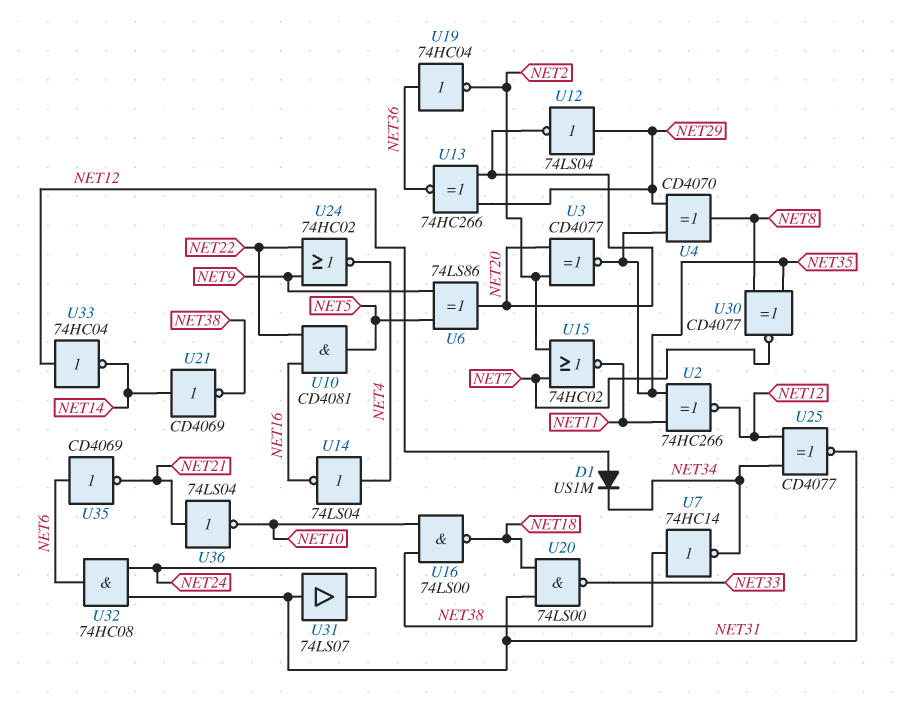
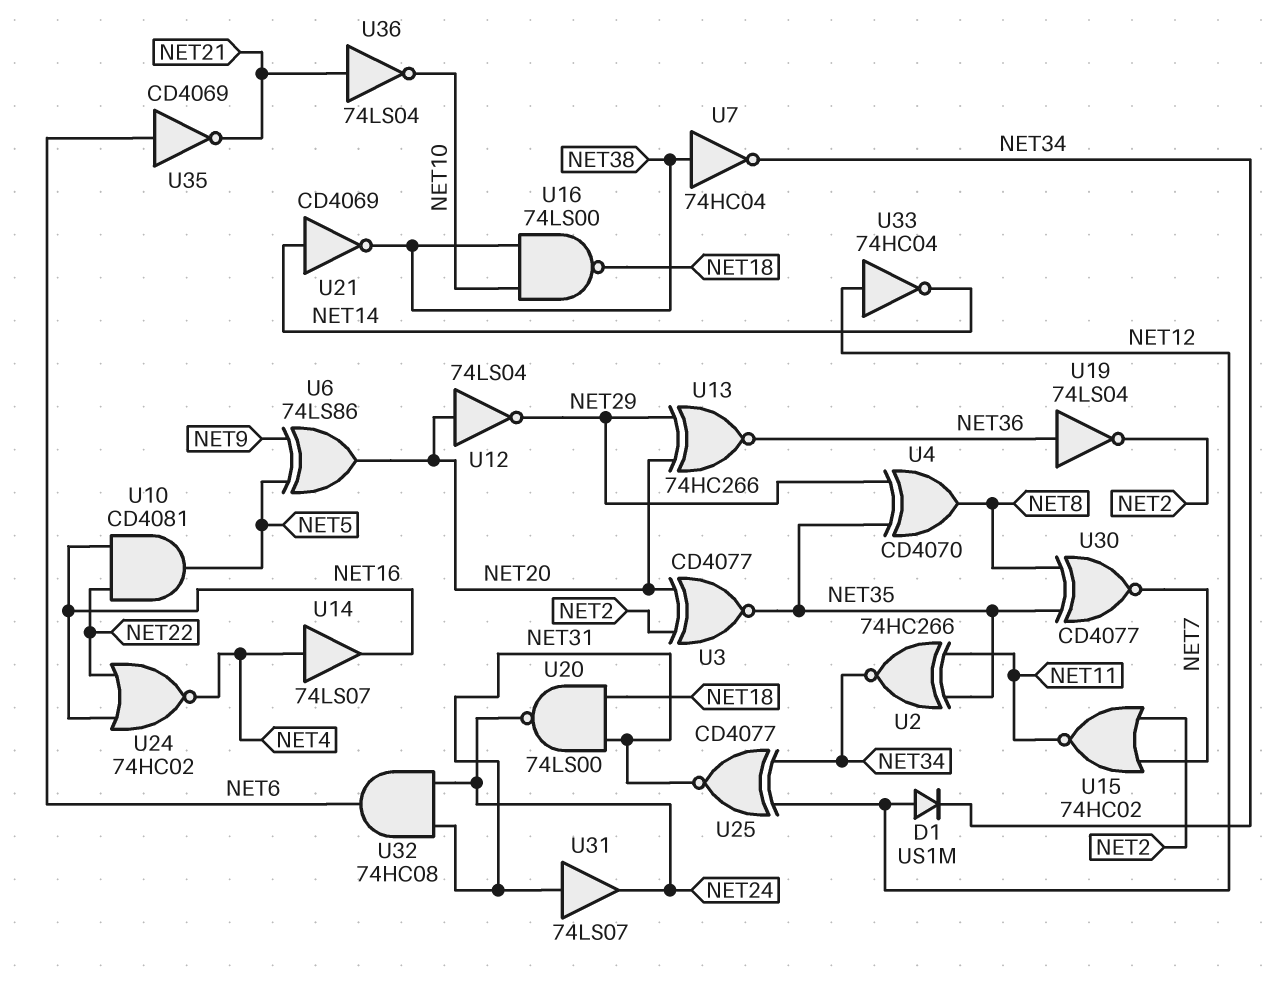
U2: XNOR 74HC266 (in NET11, in NET35, out NET12) -> XNOR 74HC266 (in NET11, in NET35, out NET34)
U7: NOT 74HC14 (in NET38, out NET34) -> NOT 74HC04 (in NET38, out NET34)
U12: NOT 74LS04 (in NET29, out NET20) -> NOT 74LS04 (in NET20, out NET29)
U14: NOT 74LS04 (in NET4, out NET16) -> buffer 74LS07 (in NET4, out NET16)
U19: NOT 74HC04 (in NET36, out NET2) -> NOT 74LS04 (in NET36, out NET2)
U20: NAND 74LS00 (in NET18, in NET31, out NET33) -> NAND 74LS00 (in NET18, in NET31, out NET24)
U24: NOR 74HC02 (in NET9, in NET22, out NET4) -> NOR 74HC02 (in NET16, in NET22, out NET4)

